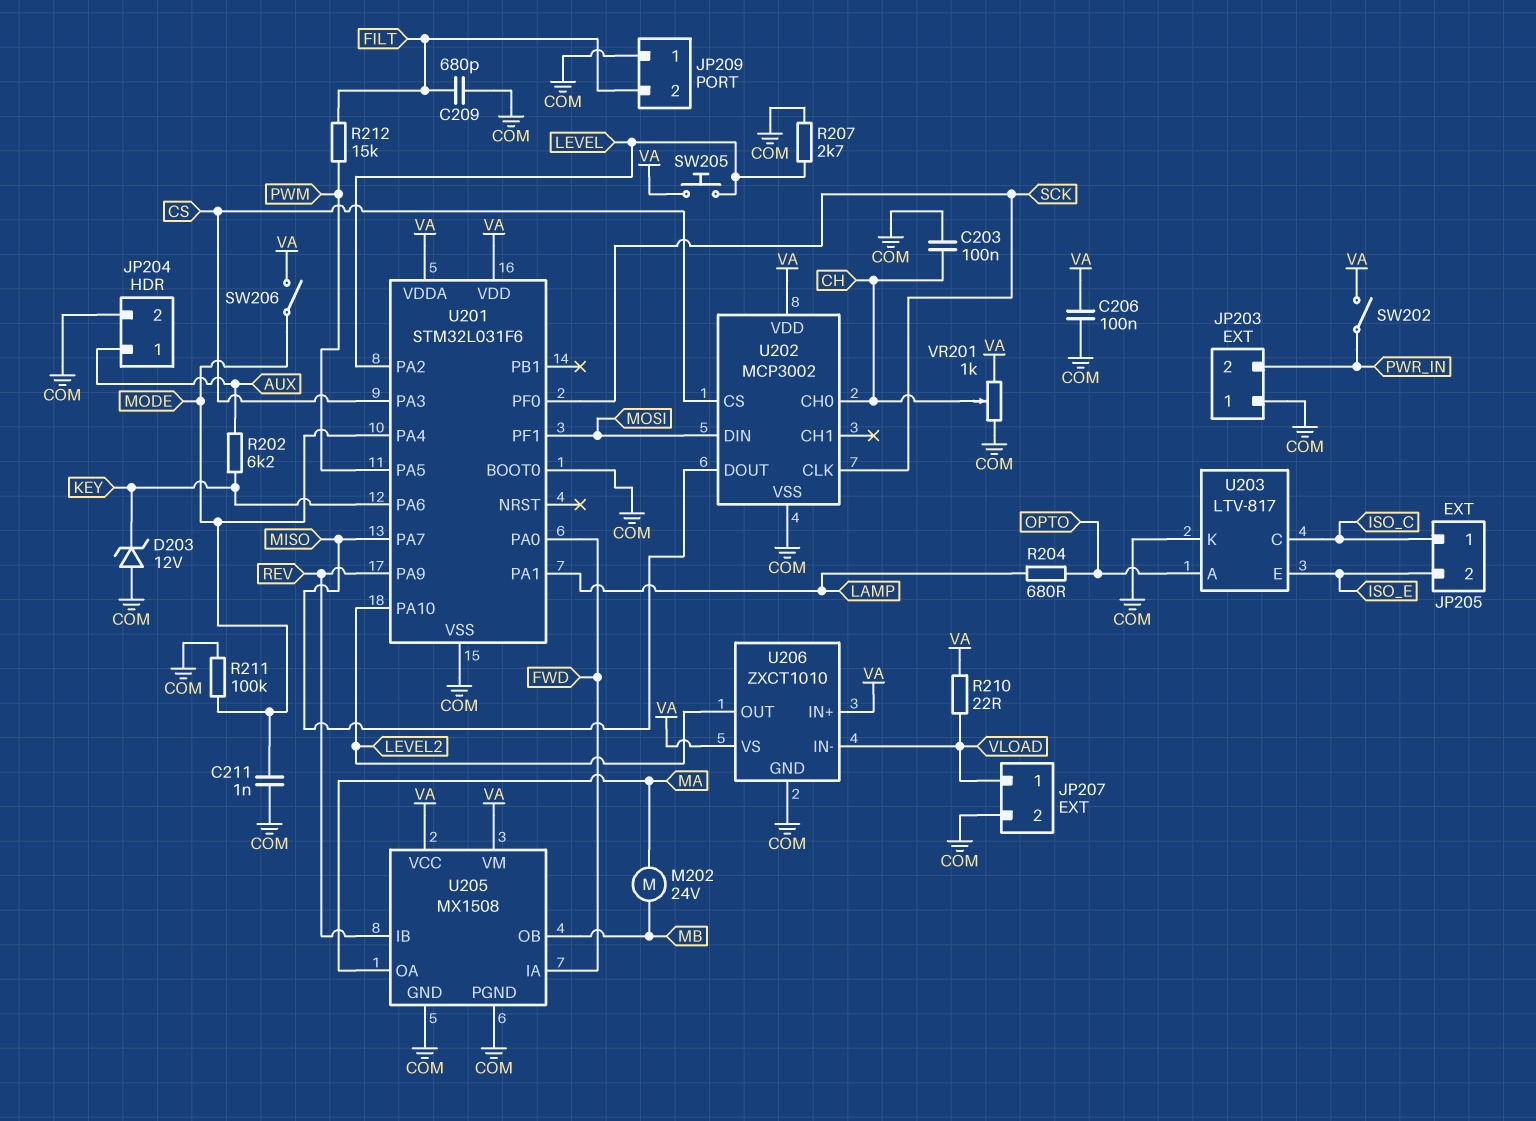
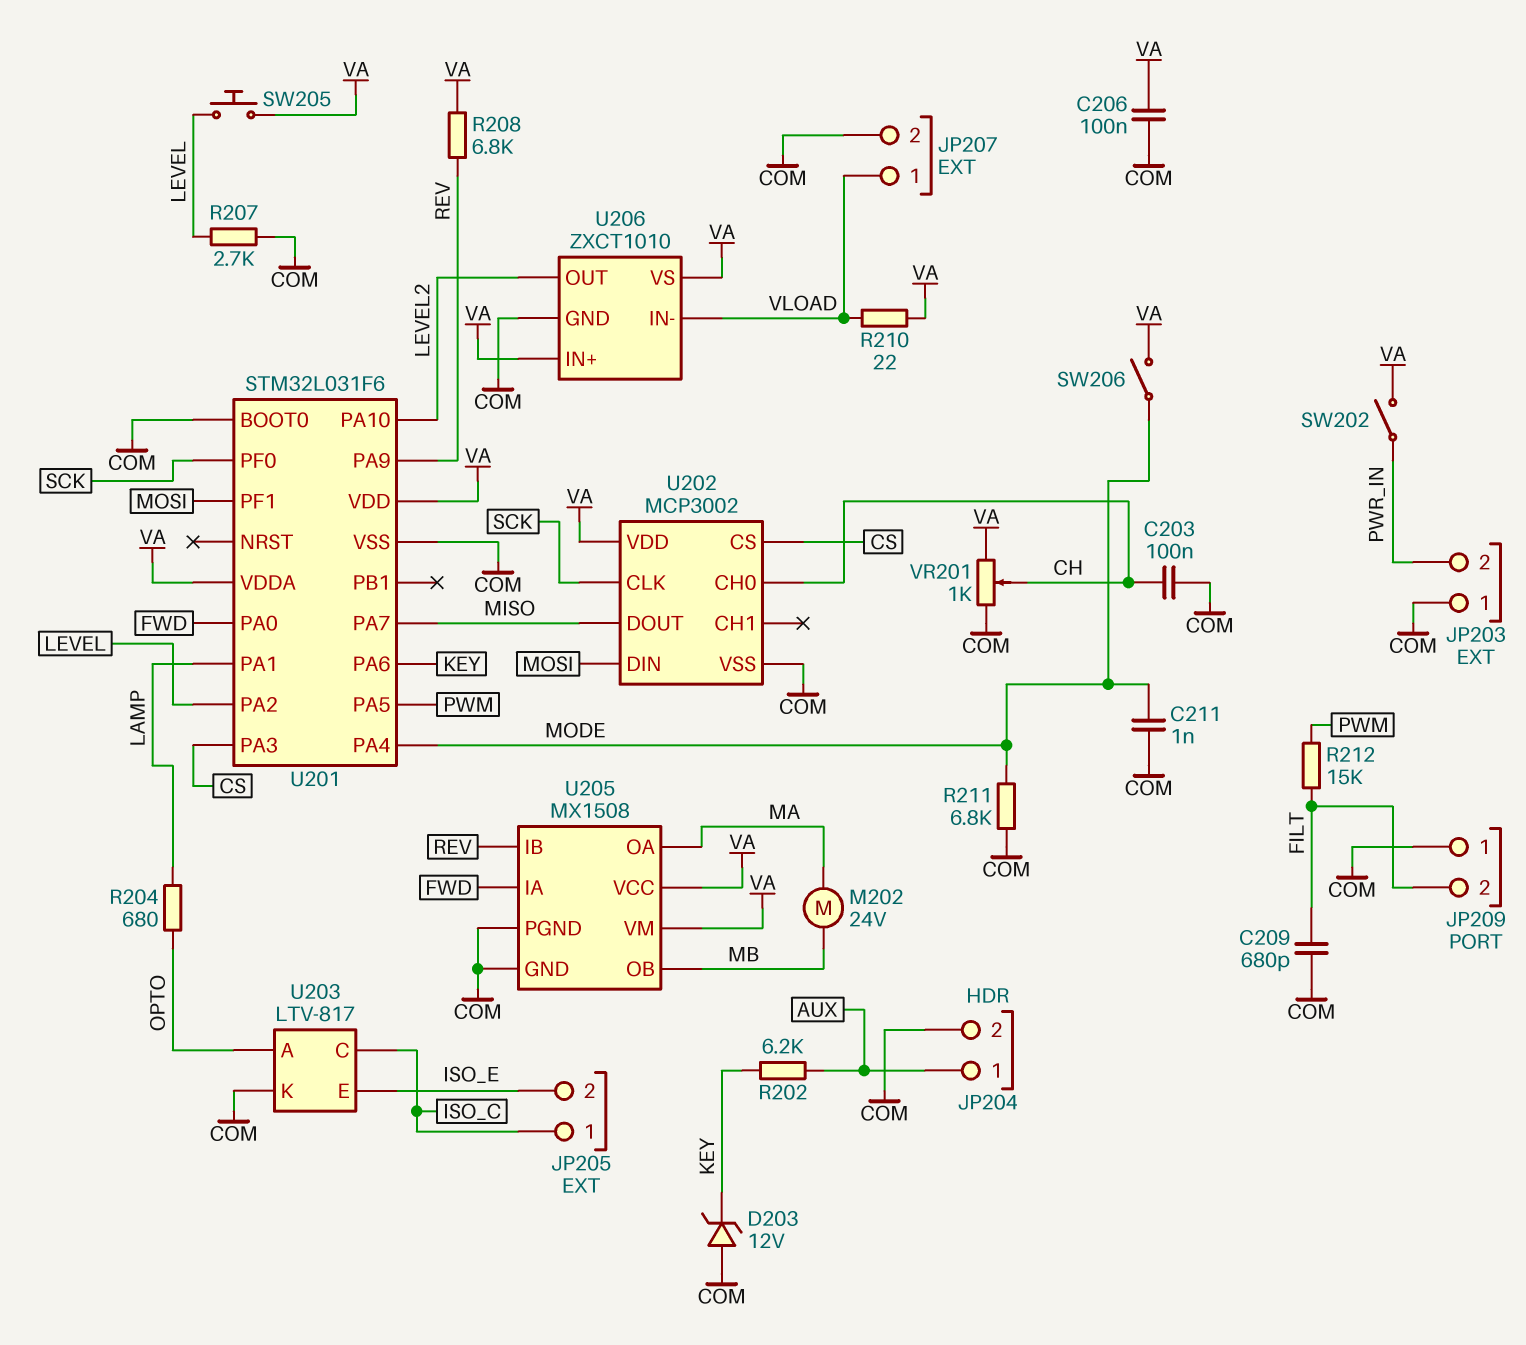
R208: none -> 6.8k (REV, VA)
R211: 100k (COM, MODE) -> 6.8k (COM, MODE)

